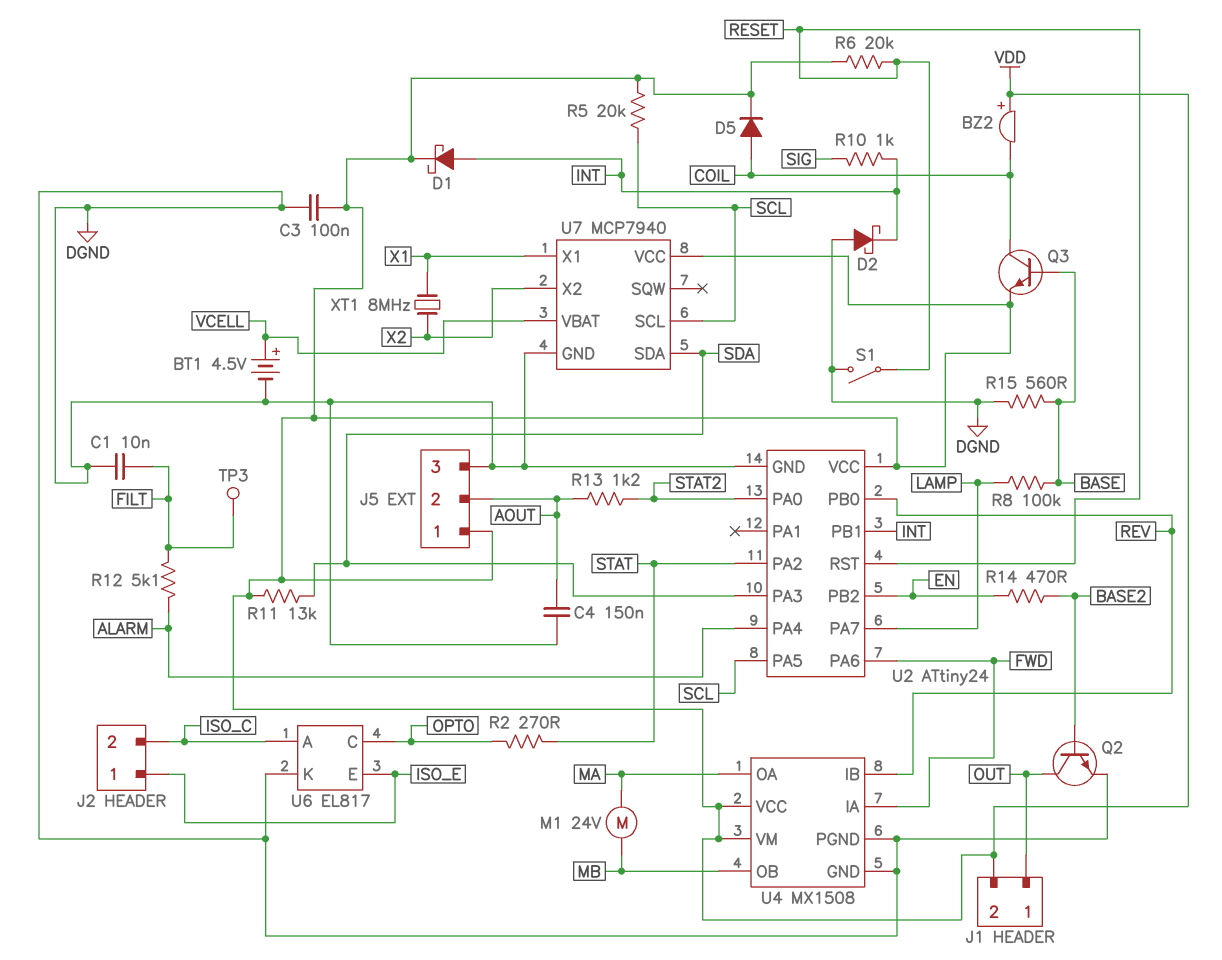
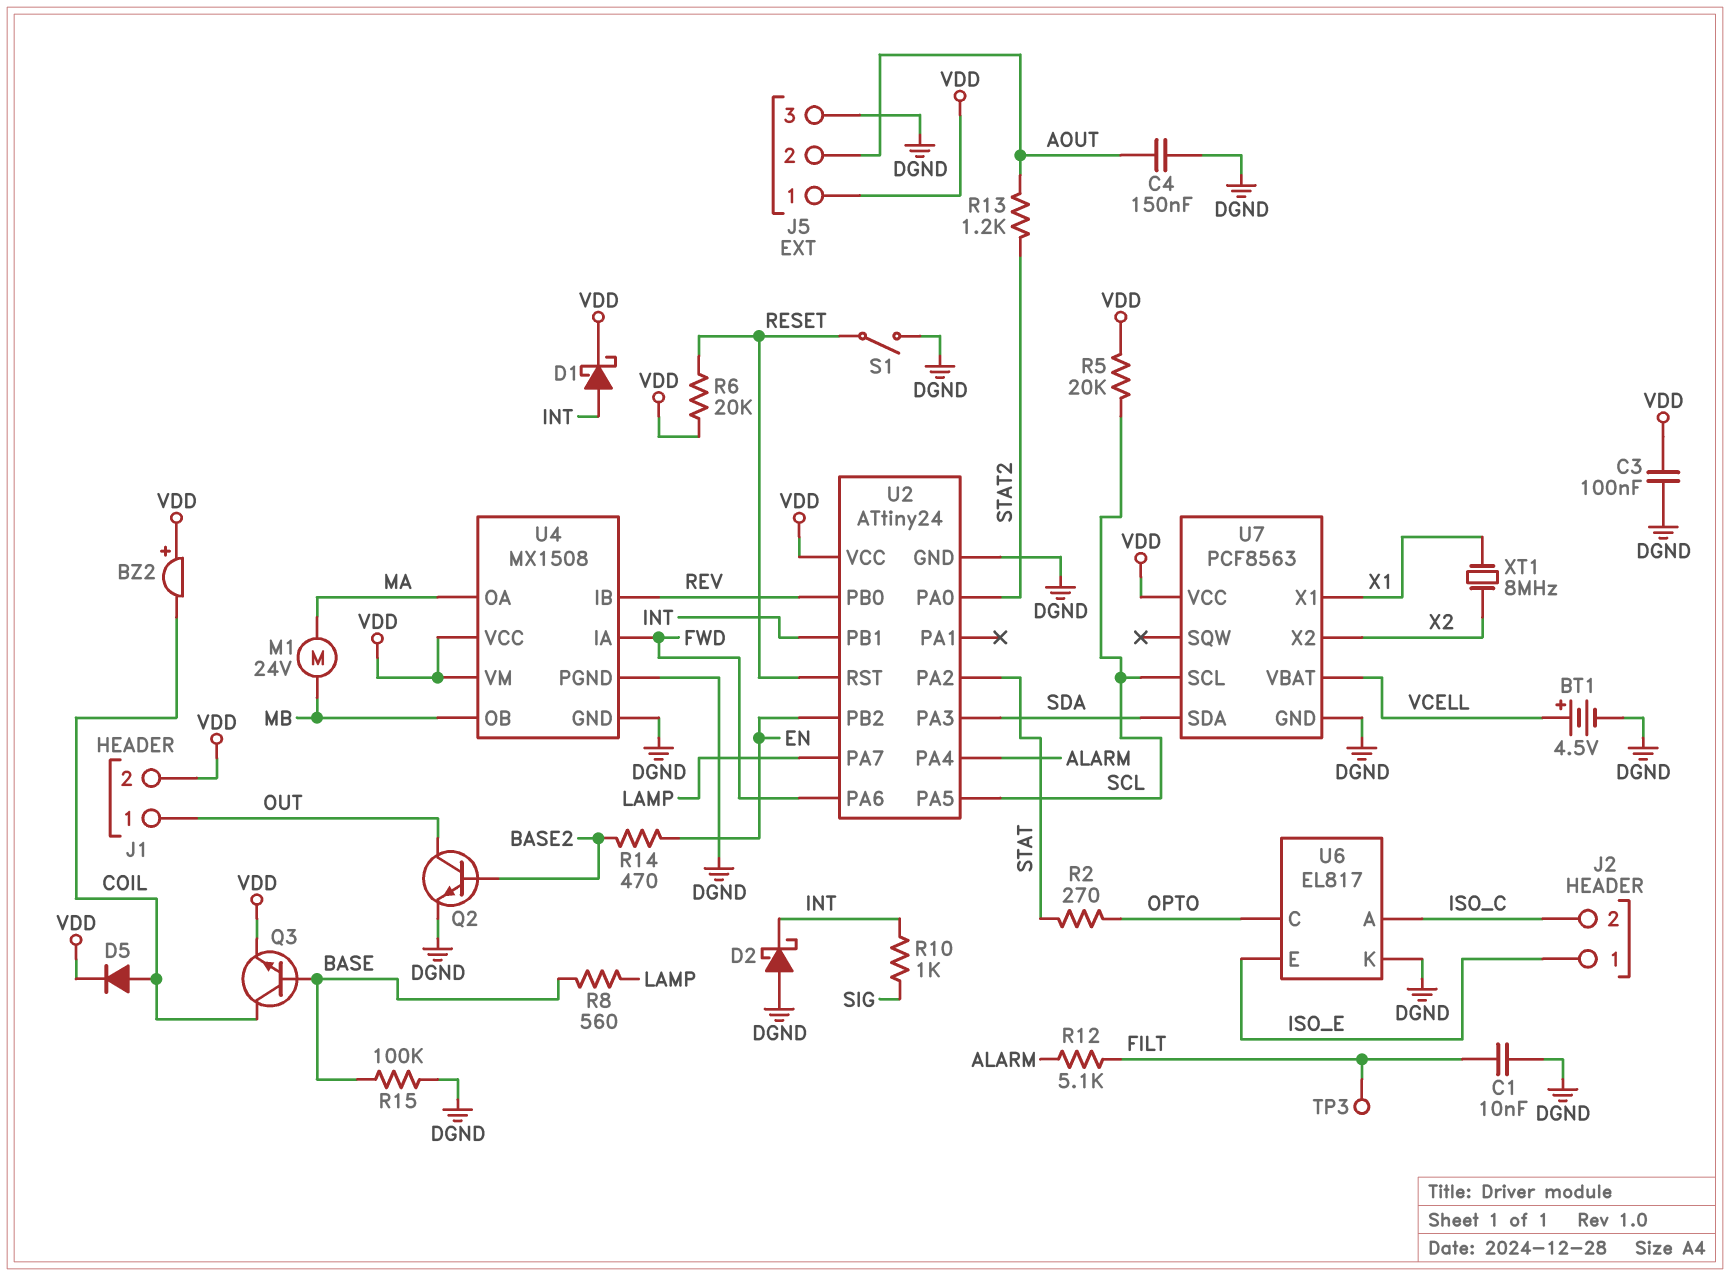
R8: 100k (BASE, LAMP) -> 560 (BASE, LAMP)
R11: 13k (SDA, VDD) -> none
R15: 560 (BASE, DGND) -> 100k (BASE, DGND)
U7: MCP7940 -> PCF8563

